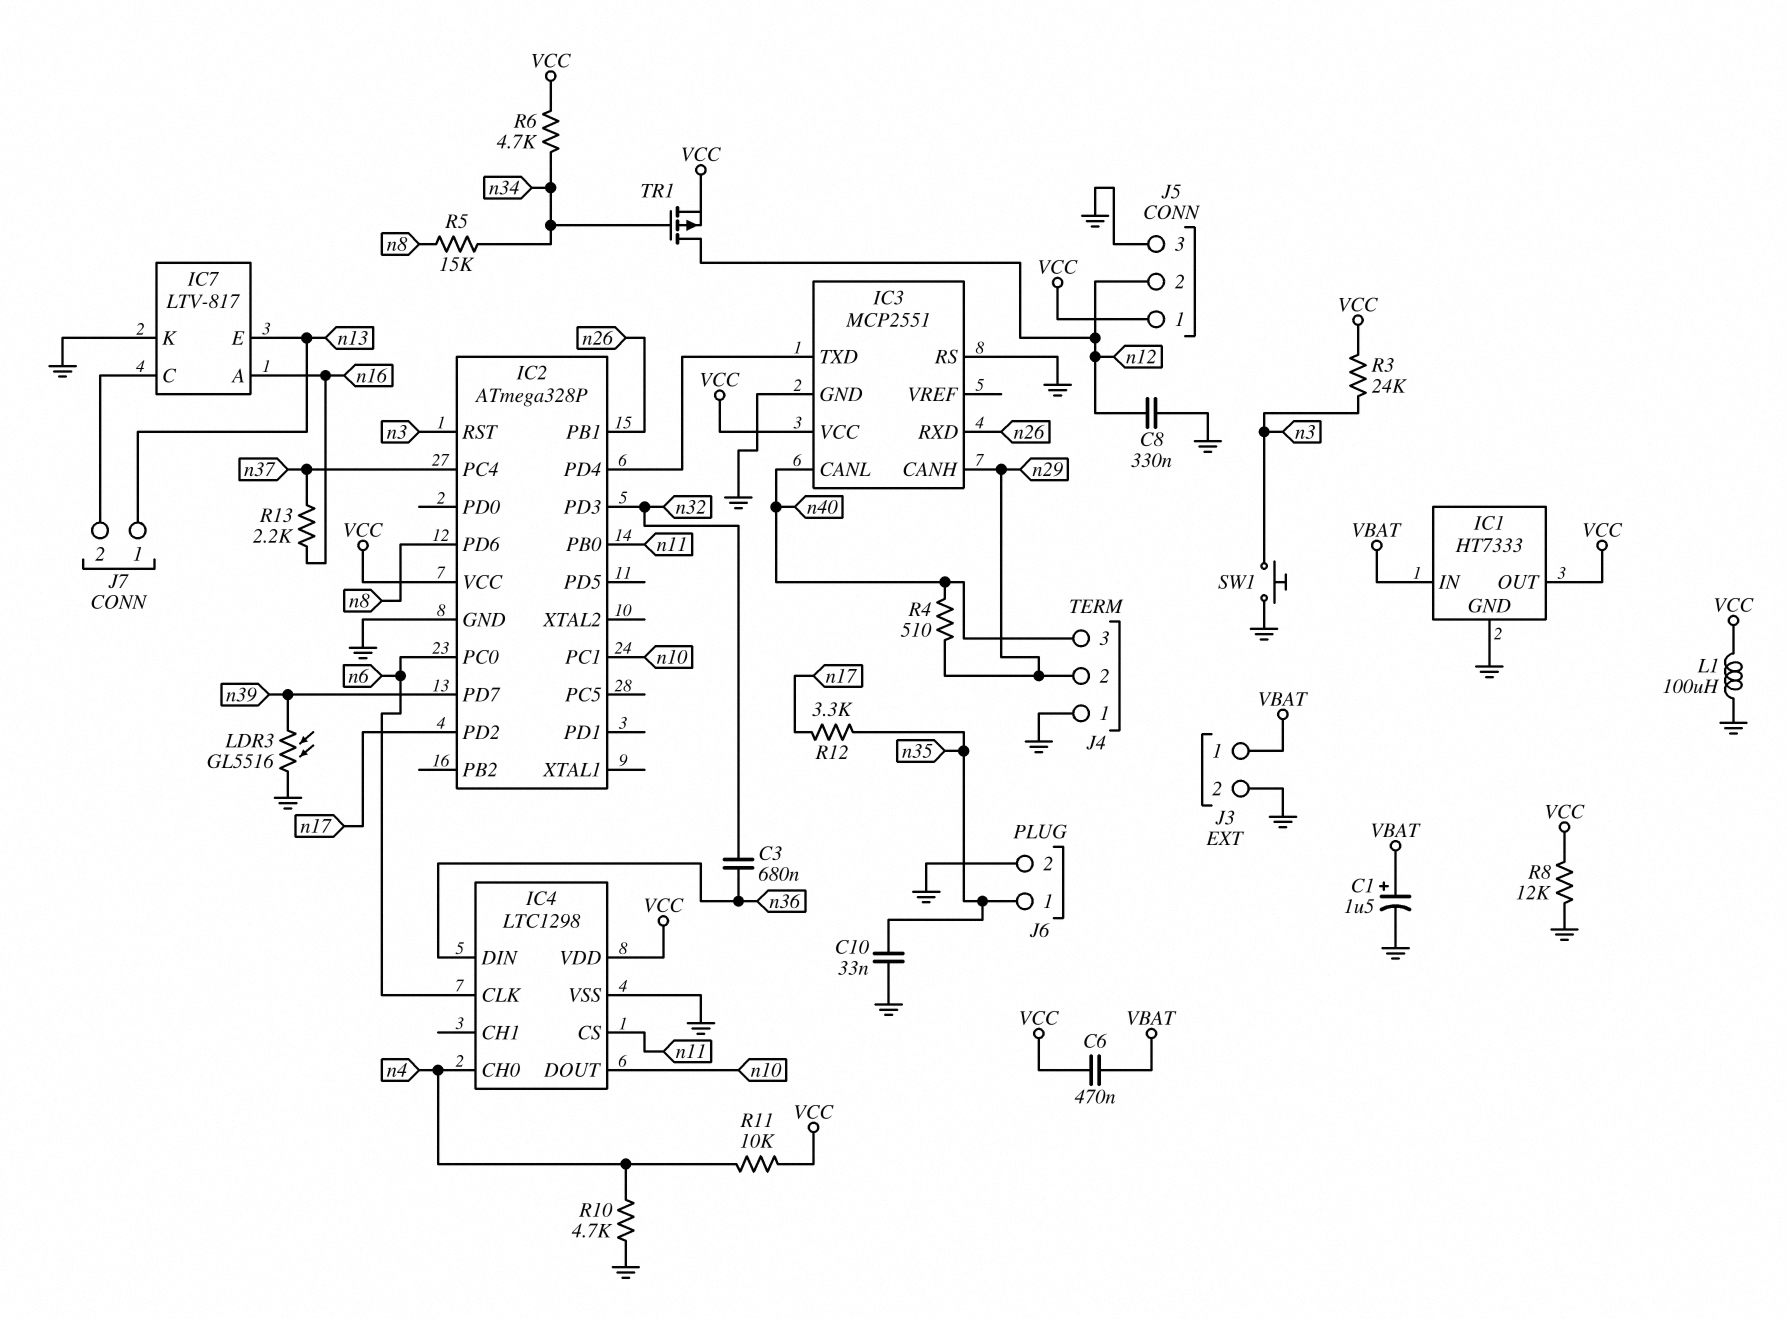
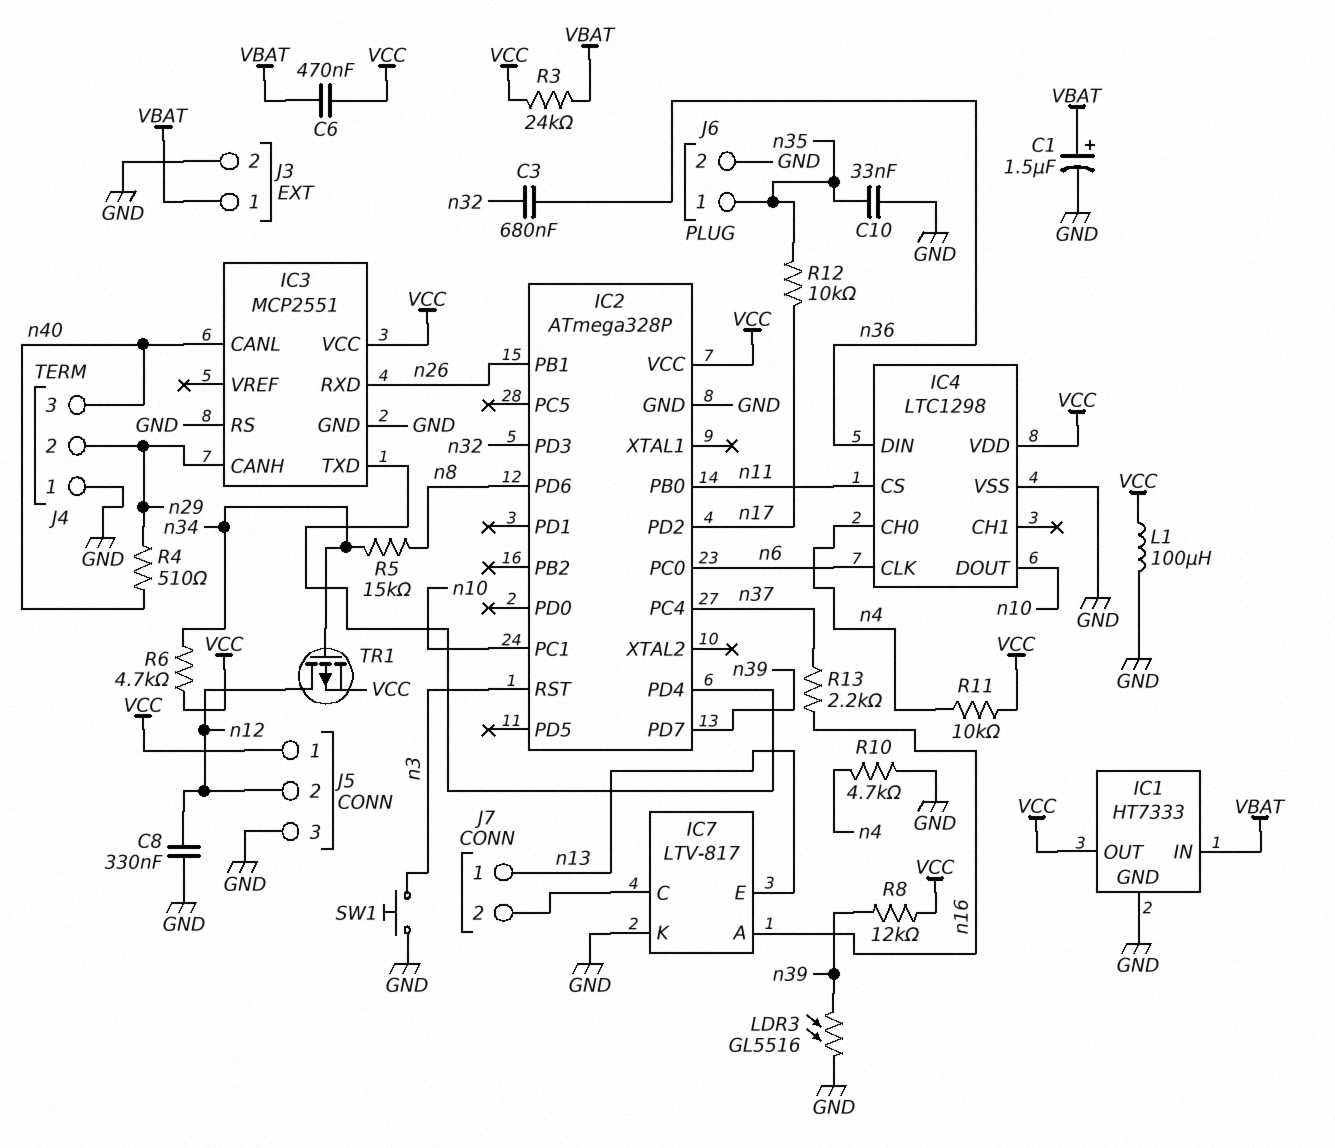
R3: 24k (VCC, n3) -> 24k (VBAT, VCC)
R8: 12k (GND, VCC) -> 12k (VCC, n39)
R12: 3.3k (n17, n35) -> 10k (n17, n35)

